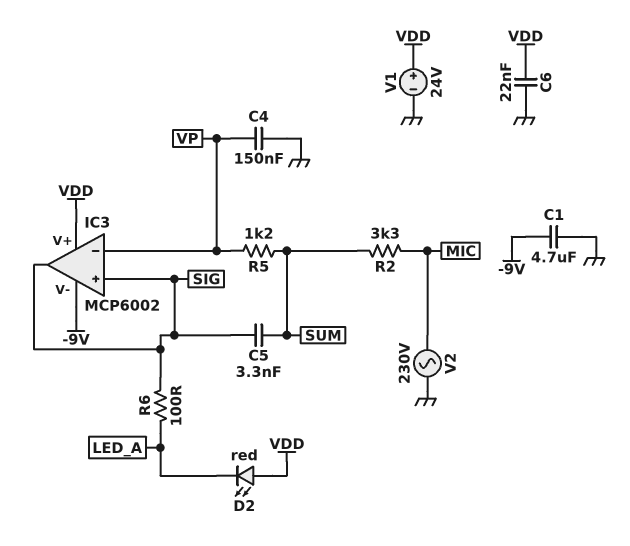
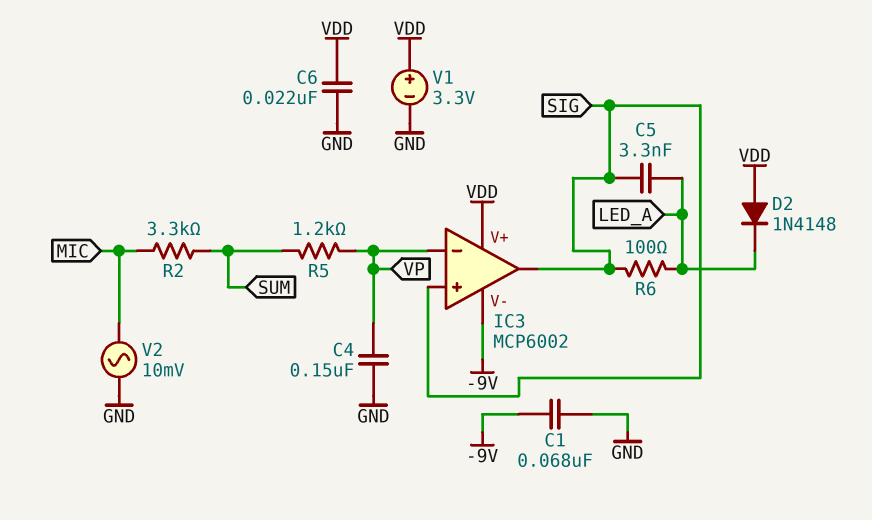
C1: 4.7uF (-9V, GND) -> 68nF (-9V, GND)
C5: 3.3nF (SIG, SUM) -> 3.3nF (LED_A, SIG)
D2: LED red (A VDD, K LED_A) -> diode 1N4148 (A VDD, K LED_A)
V1: 24V (plus VDD, minus GND) -> 3.3V (plus VDD, minus GND)
V2: AC 230V (GND, MIC) -> AC 10mV (GND, MIC)

